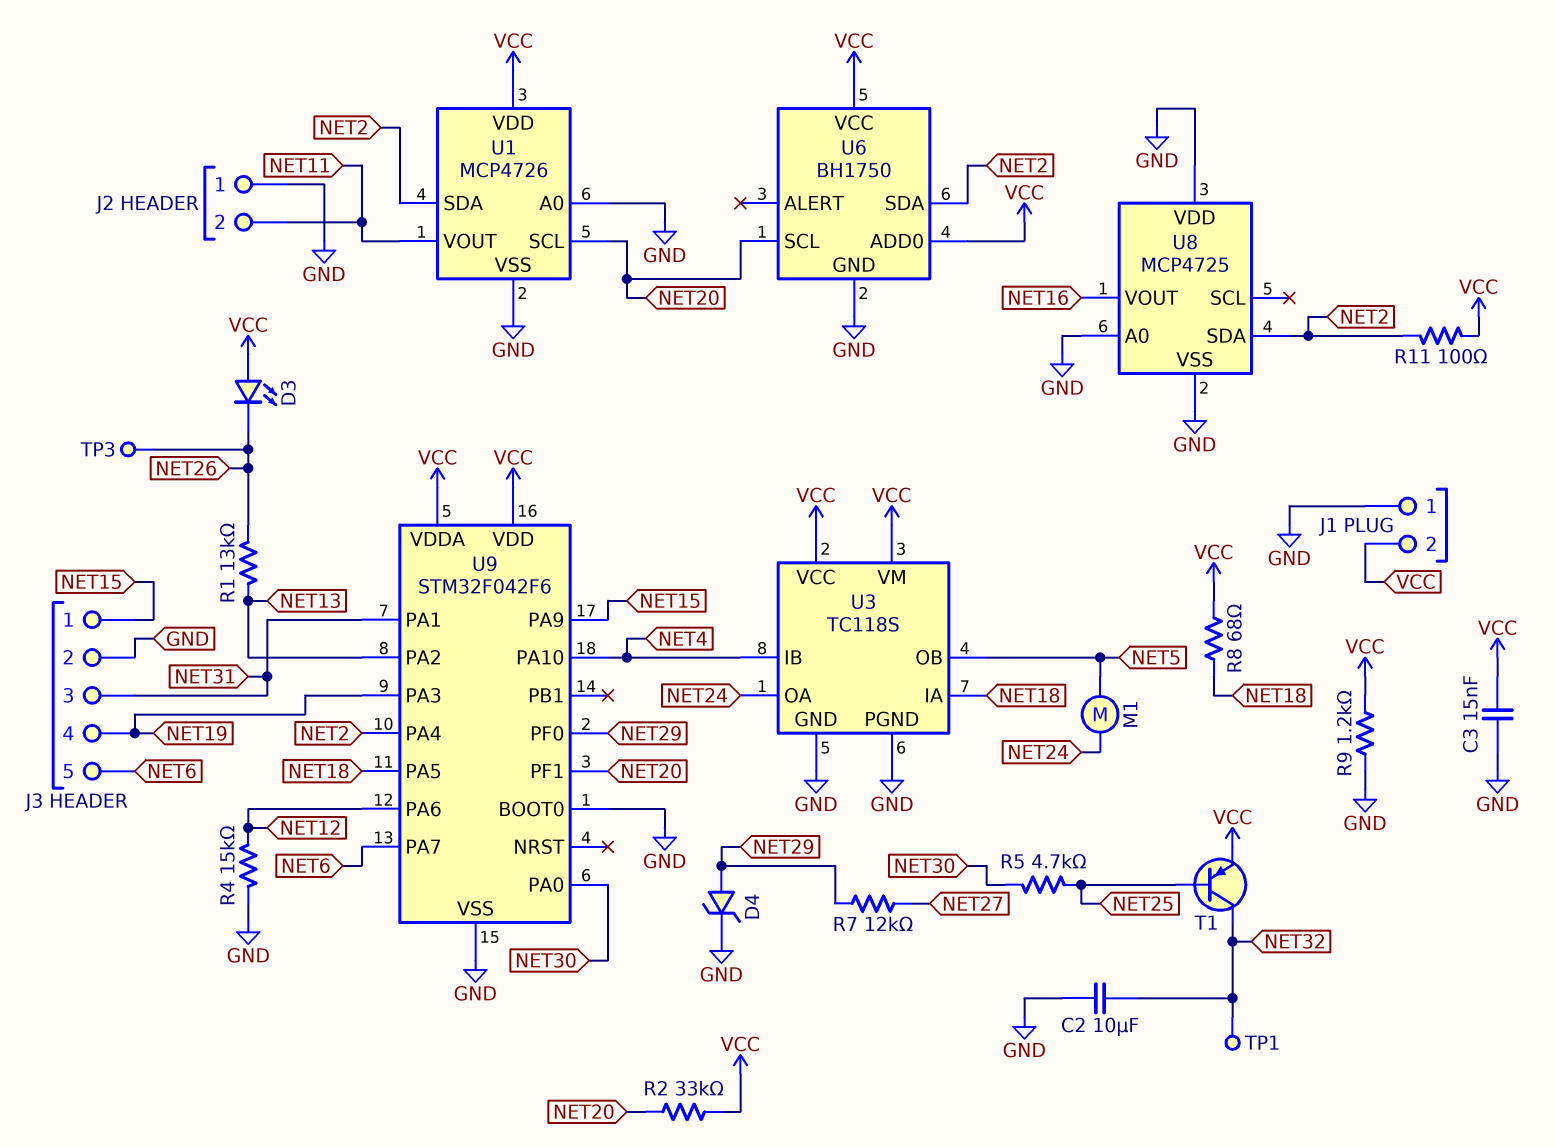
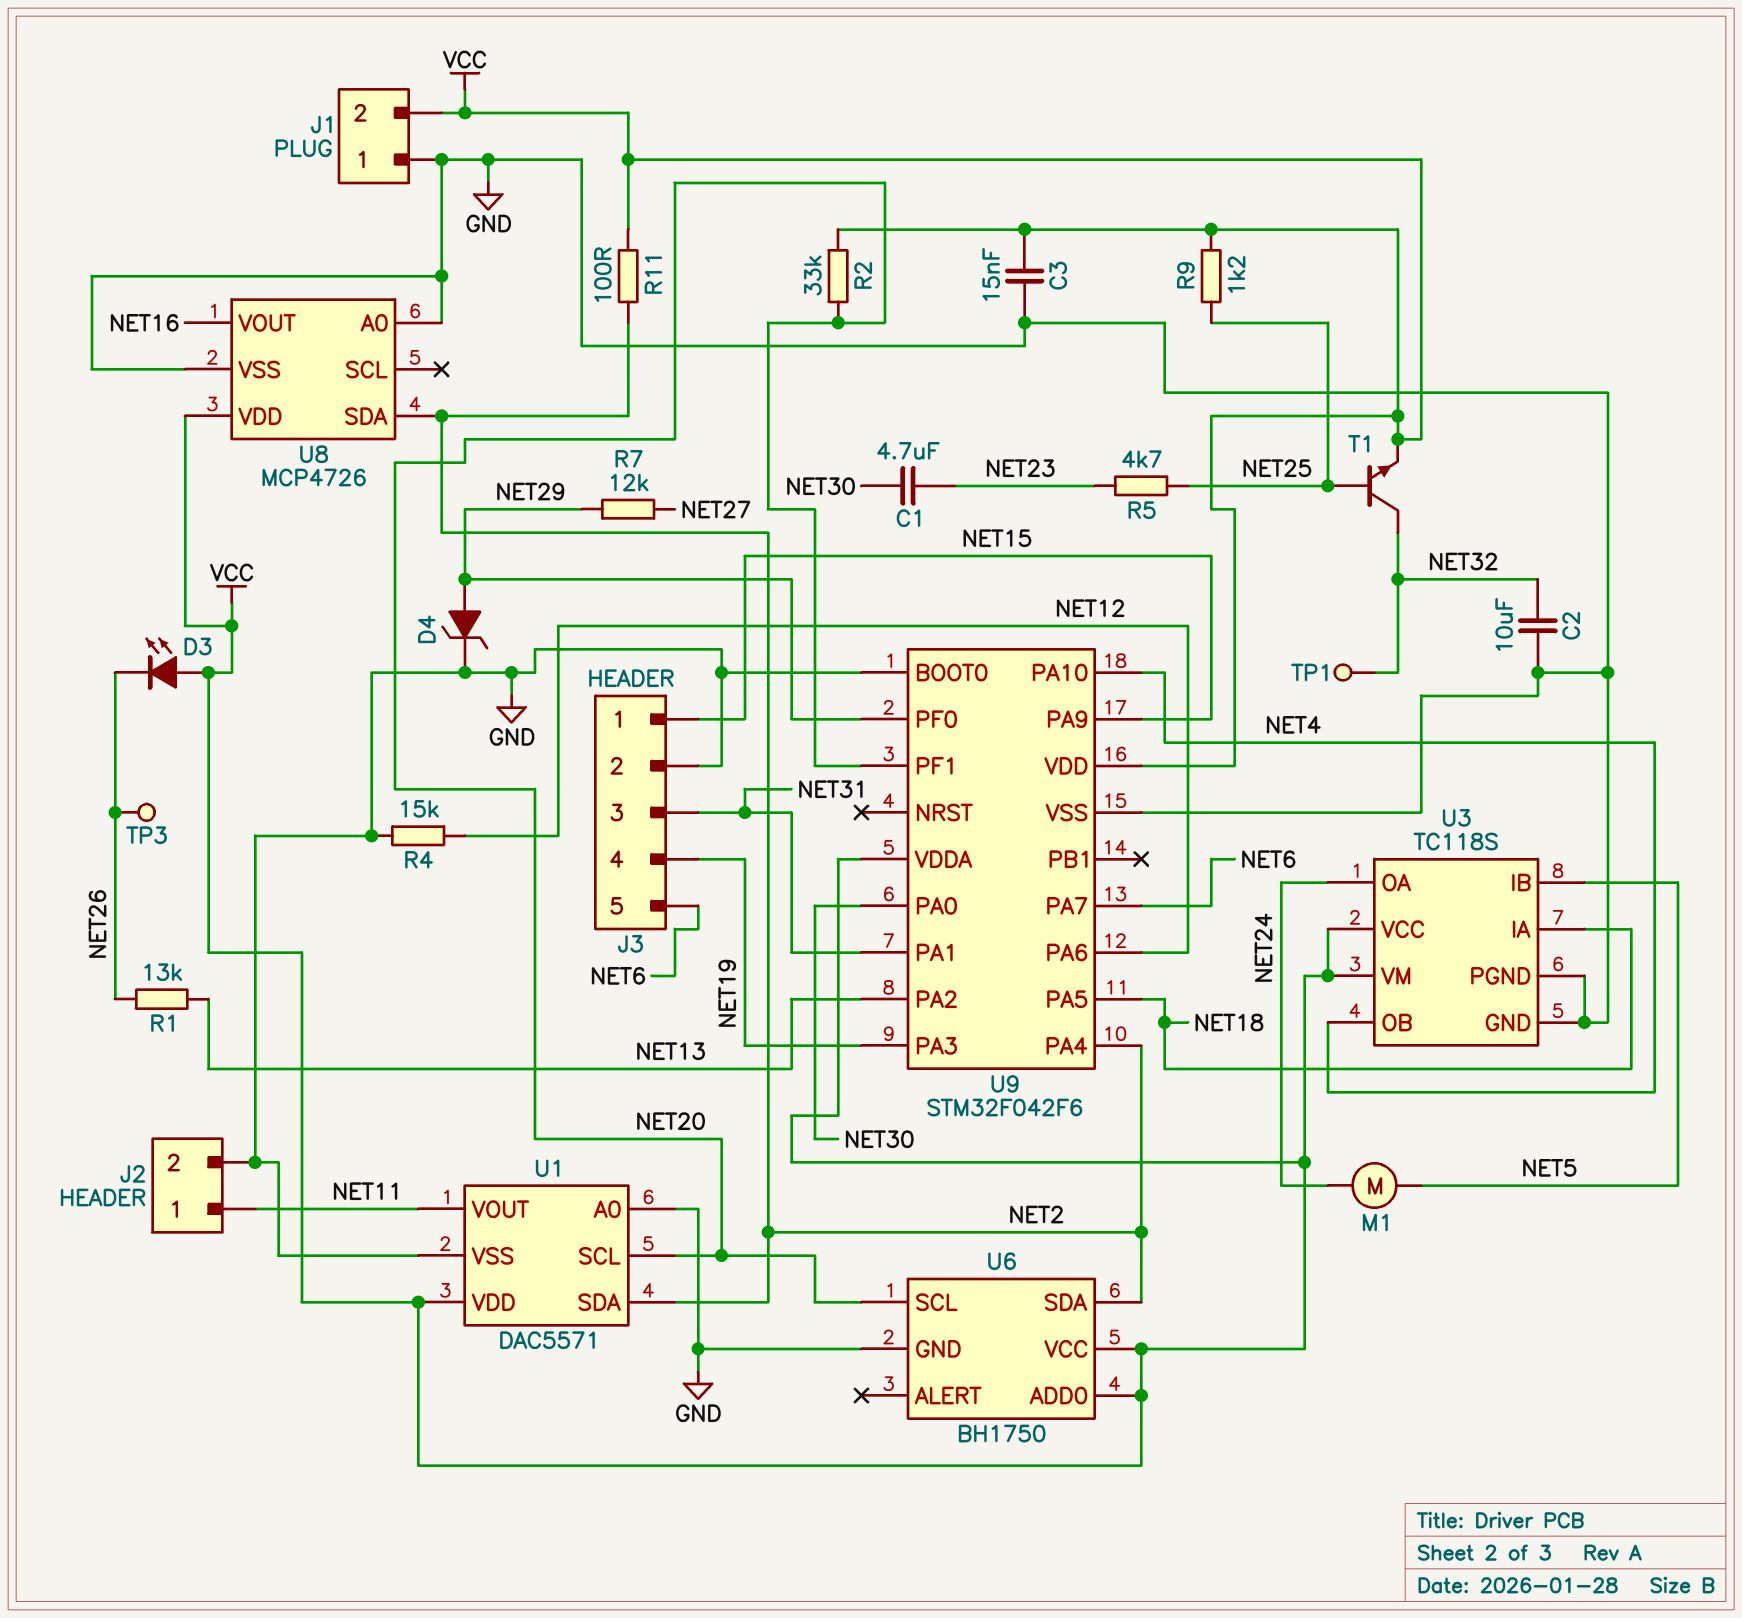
C1: none -> 4.7uF (NET23, NET30)
J2 pin 1: GND -> NET11
J2 pin 2: NET11 -> GND
R5: 4.7k (NET25, NET30) -> 4.7k (NET23, NET25)
R8: 68 (NET18, VCC) -> none
R9: 1.2k (GND, VCC) -> 1.2k (NET25, VCC)
T1: PNP (B NET25, C NET32, E VCC) -> NPN (B NET25, C NET32, E VCC)
U1: MCP4726 -> DAC5571
U3 pin IB: NET4 -> NET5
U3 pin OB: NET5 -> NET4
U8: MCP4725 -> MCP4726
U8 pin VDD: GND -> VCC

